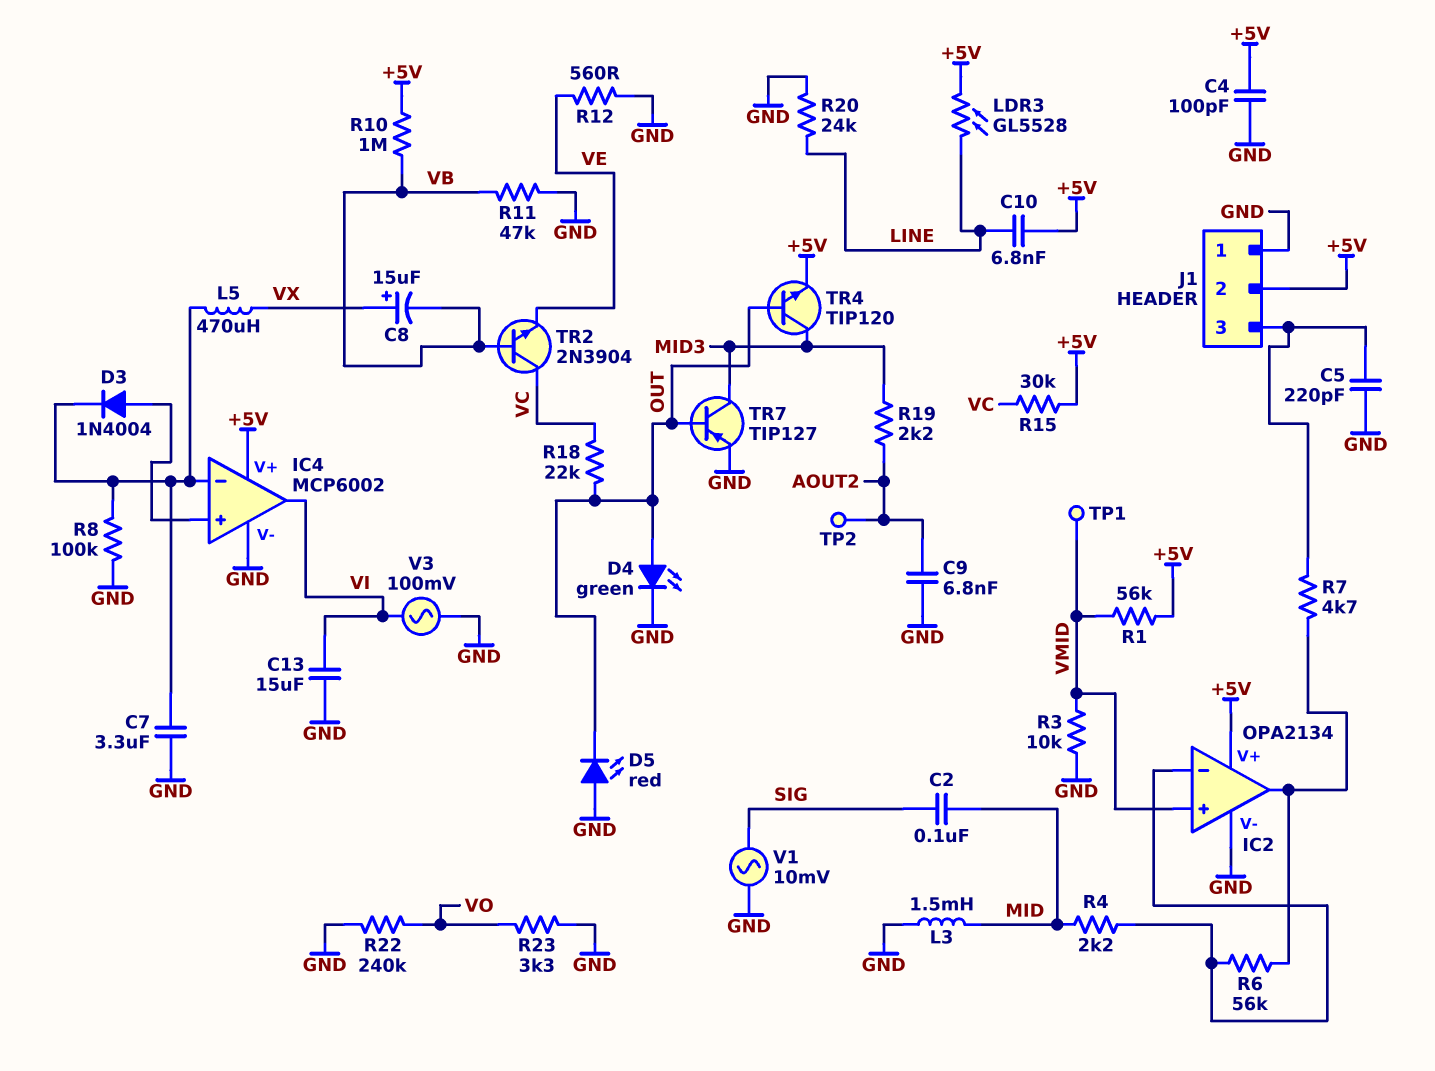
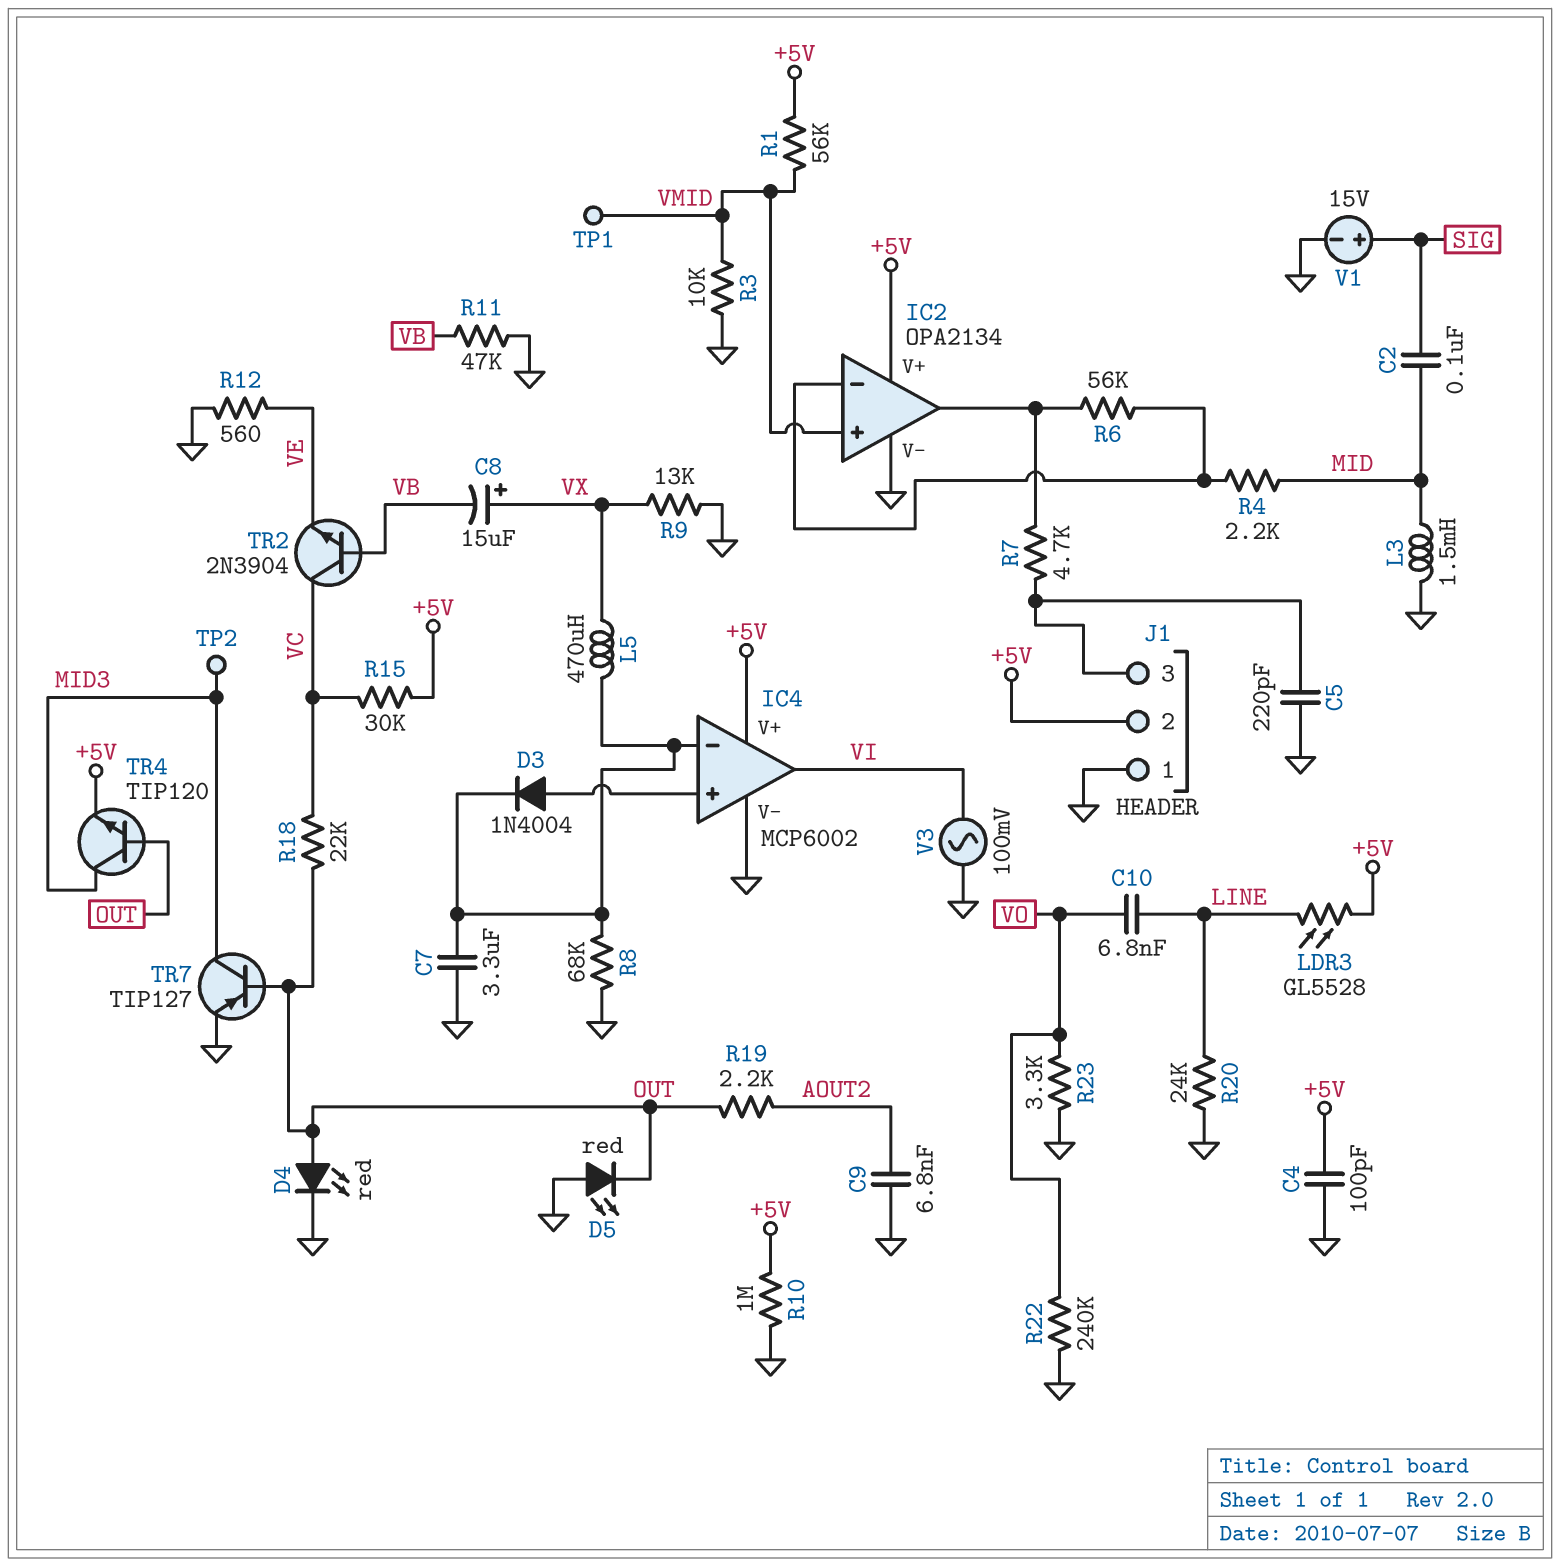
C10: 6.8nF (+5V, LINE) -> 6.8nF (LINE, VO)
C13: 15uF (GND, VI) -> none
D4: LED green (A OUT, K GND) -> LED red (A OUT, K GND)
R8: 100k (GND, IC4/in-) -> 68k (GND, IC4/in-)
R9: none -> 13k (GND, VX)
R10: 1M (+5V, VB) -> 1M (+5V, GND)
R19: 2.2k (AOUT2, MID3) -> 2.2k (AOUT2, OUT)
TP2: test point (AOUT2) -> test point (MID3)
V1: AC 10mV (GND, SIG) -> 15V (plus SIG, minus GND)

